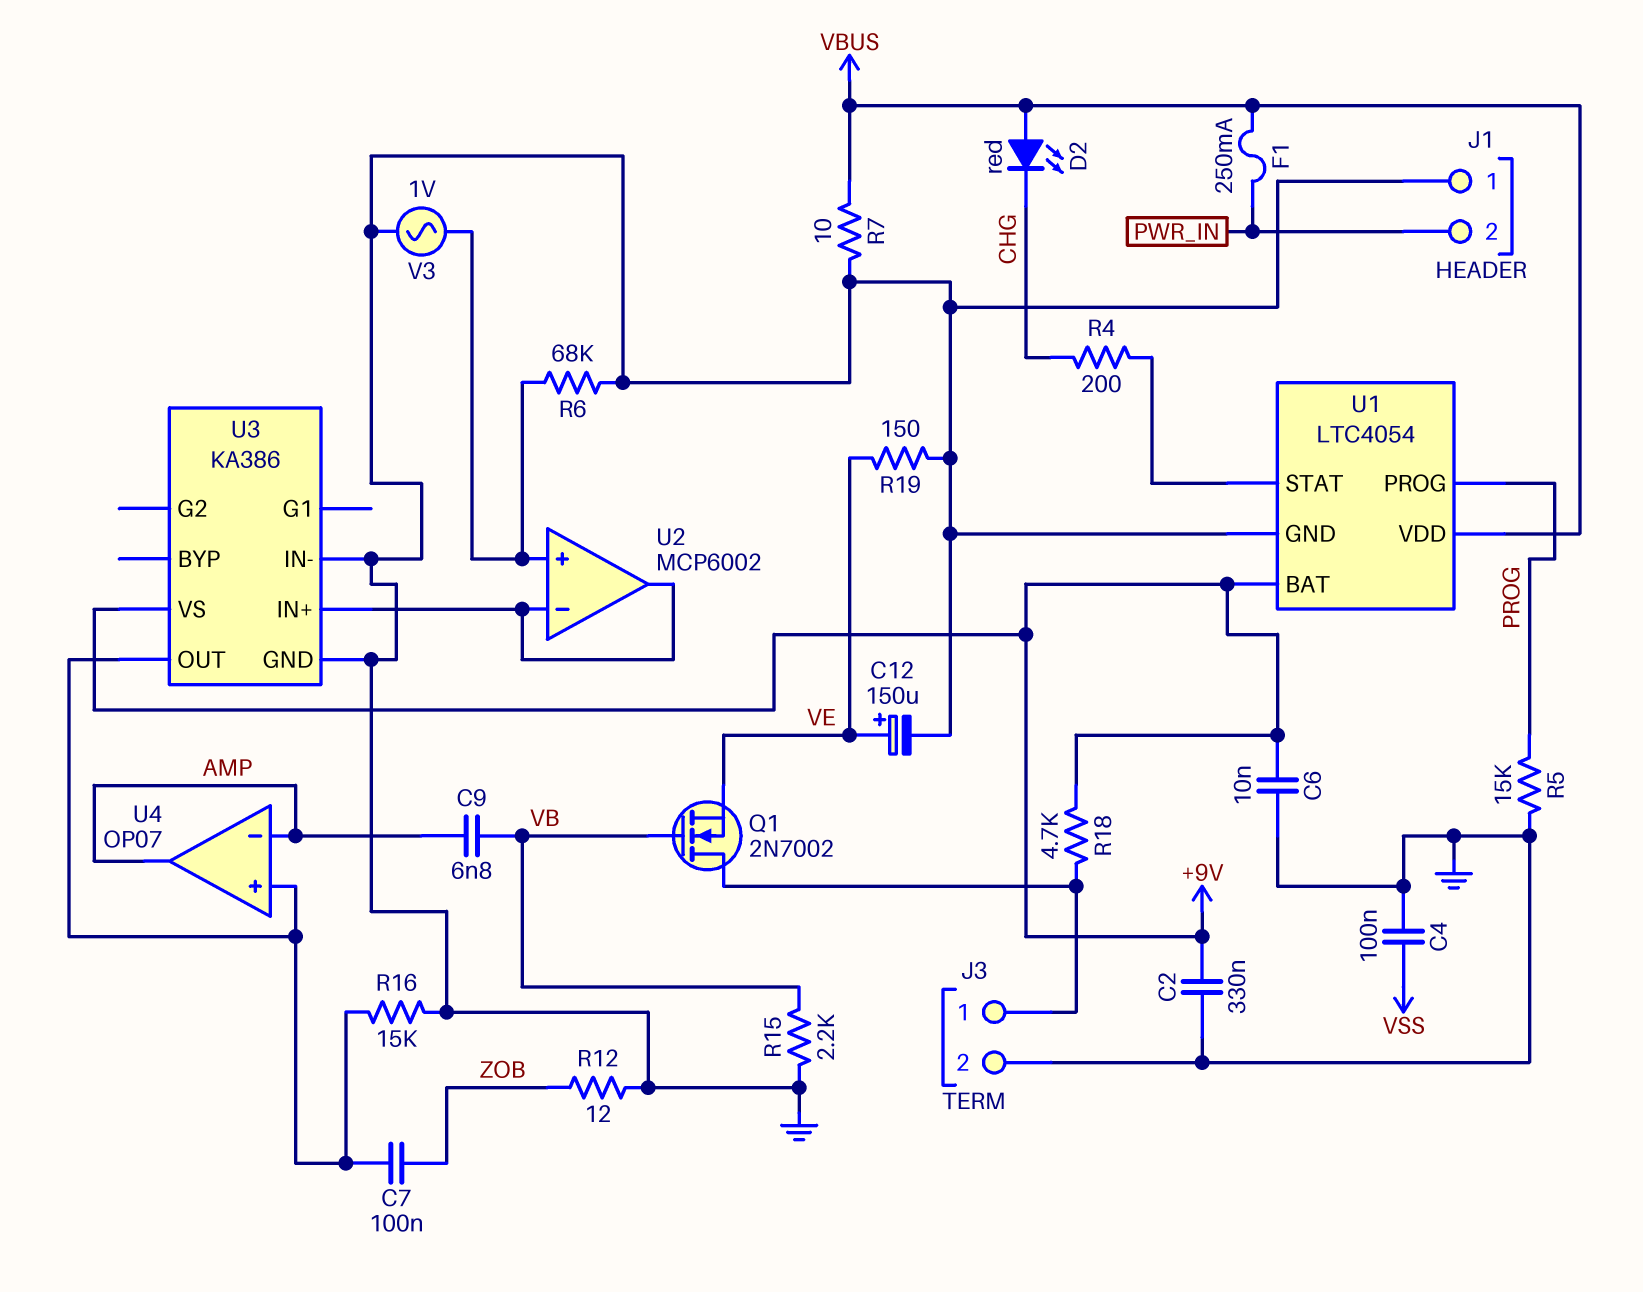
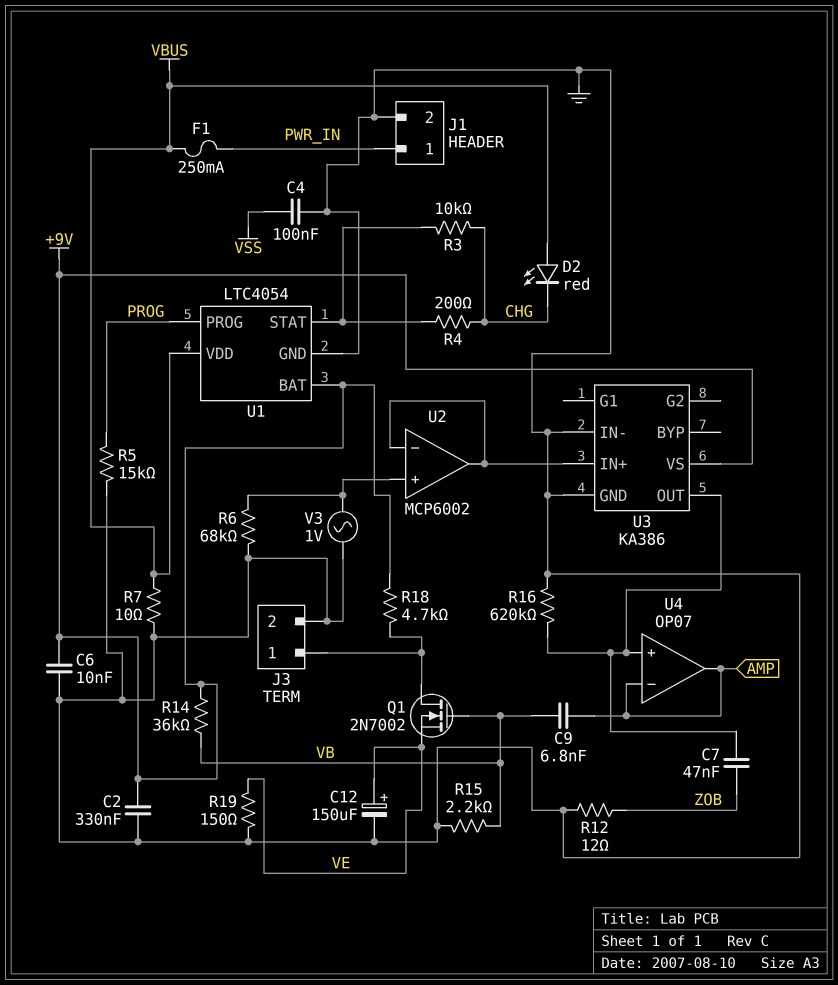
C7: 100nF (U3/OUT, ZOB) -> 47nF (U3/OUT, ZOB)
J1 pin 1: GND -> PWR_IN
J1 pin 2: PWR_IN -> GND
R3: none -> 10k (CHG, U1/STAT)
R14: none -> 36k (+9V, VB)
R16: 15k (GND, U3/OUT) -> 620k (GND, U3/OUT)

